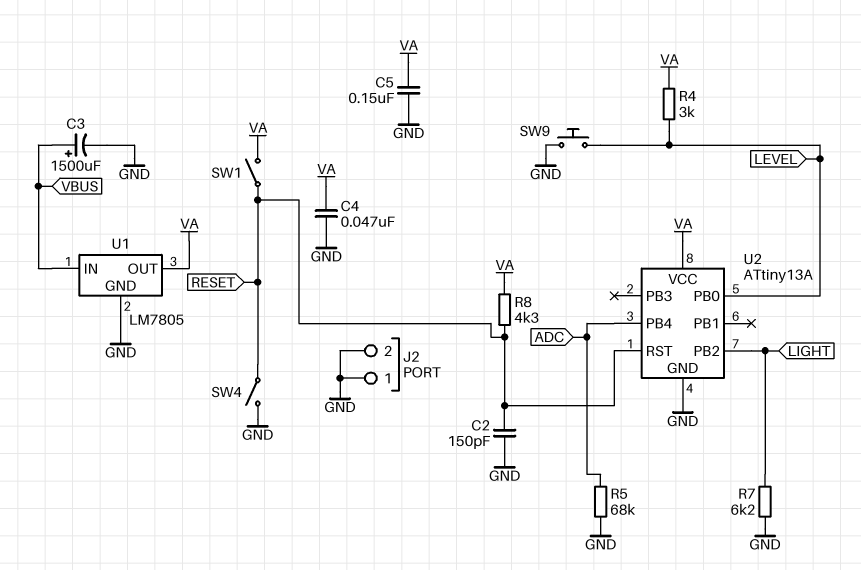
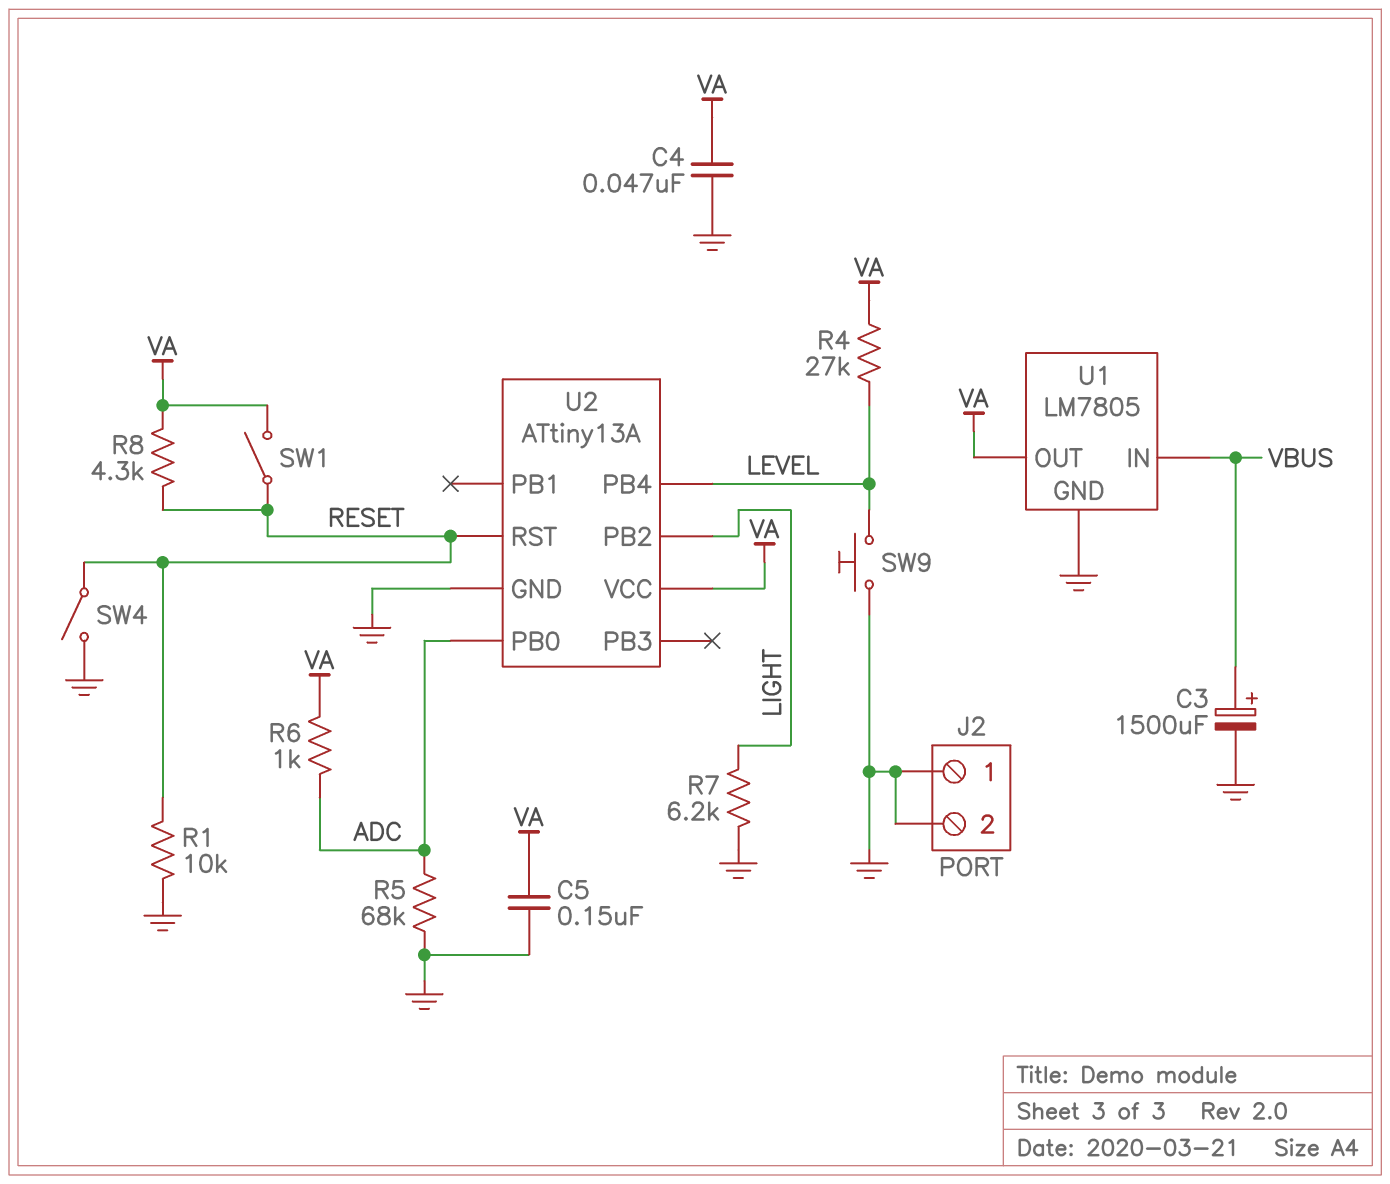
C2: 150pF (GND, RESET) -> none
R1: none -> 10k (GND, RESET)
R4: 3k (LEVEL, VA) -> 27k (LEVEL, VA)
R6: none -> 1k (ADC, VA)
U2 pin PB0: LEVEL -> ADC
U2 pin PB4: ADC -> LEVEL

